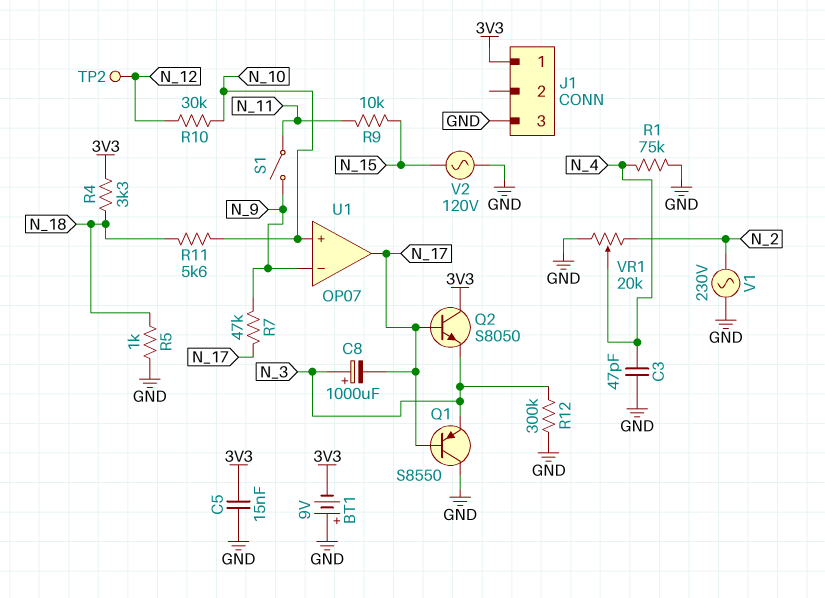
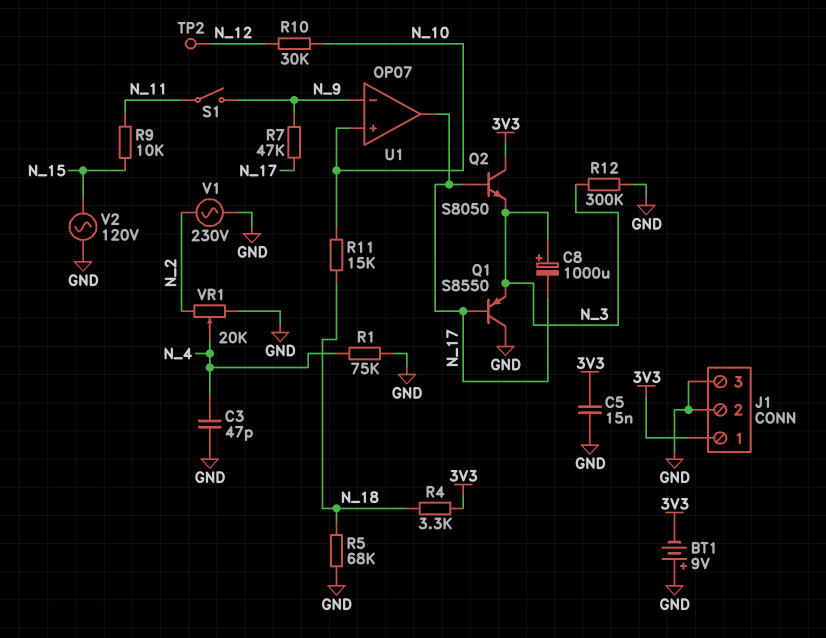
J1 pin 2: none -> GND
R5: 1k (GND, N_18) -> 68k (GND, N_18)
R11: 5.6k (N_10, N_18) -> 15k (N_10, N_18)

